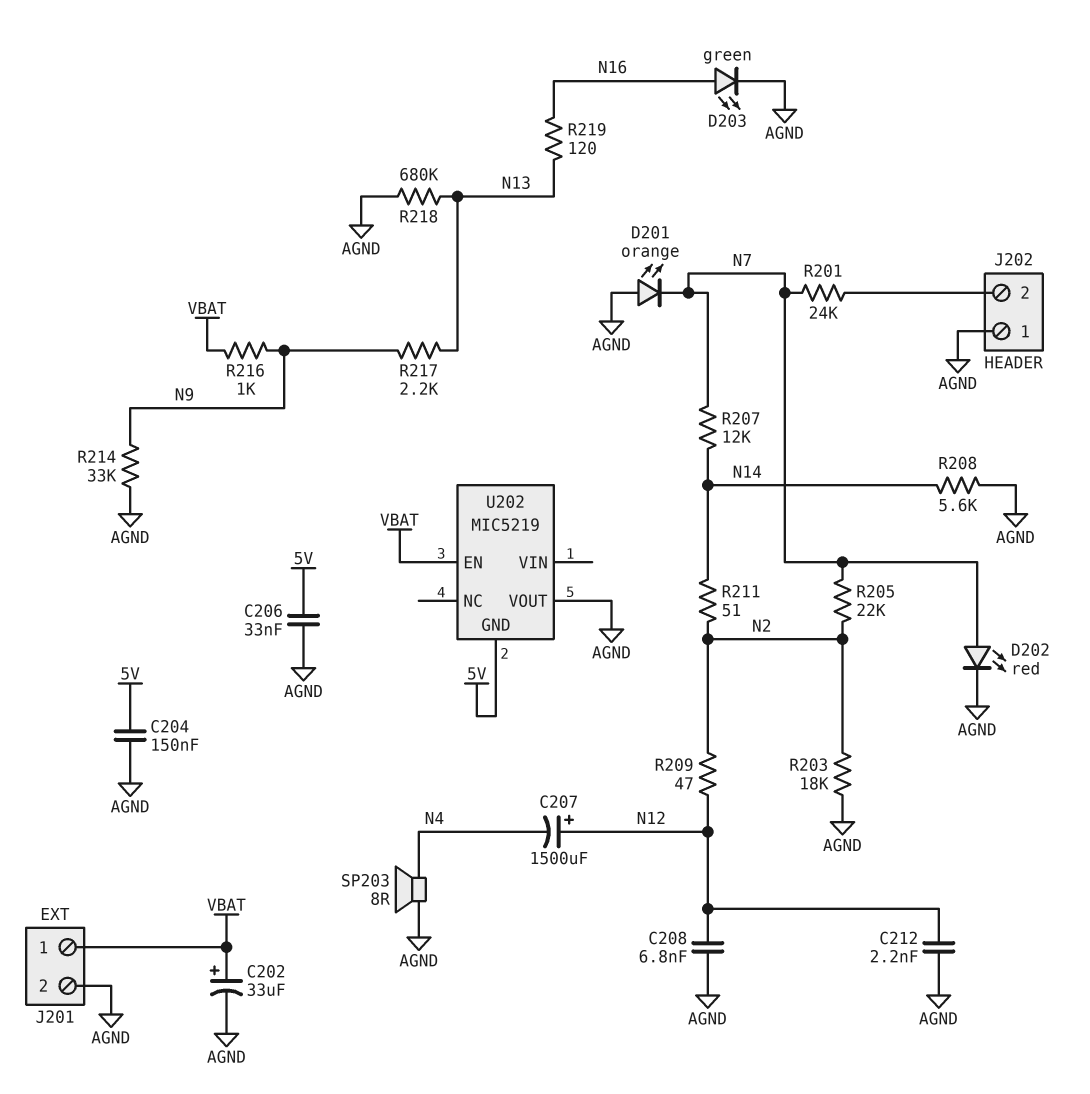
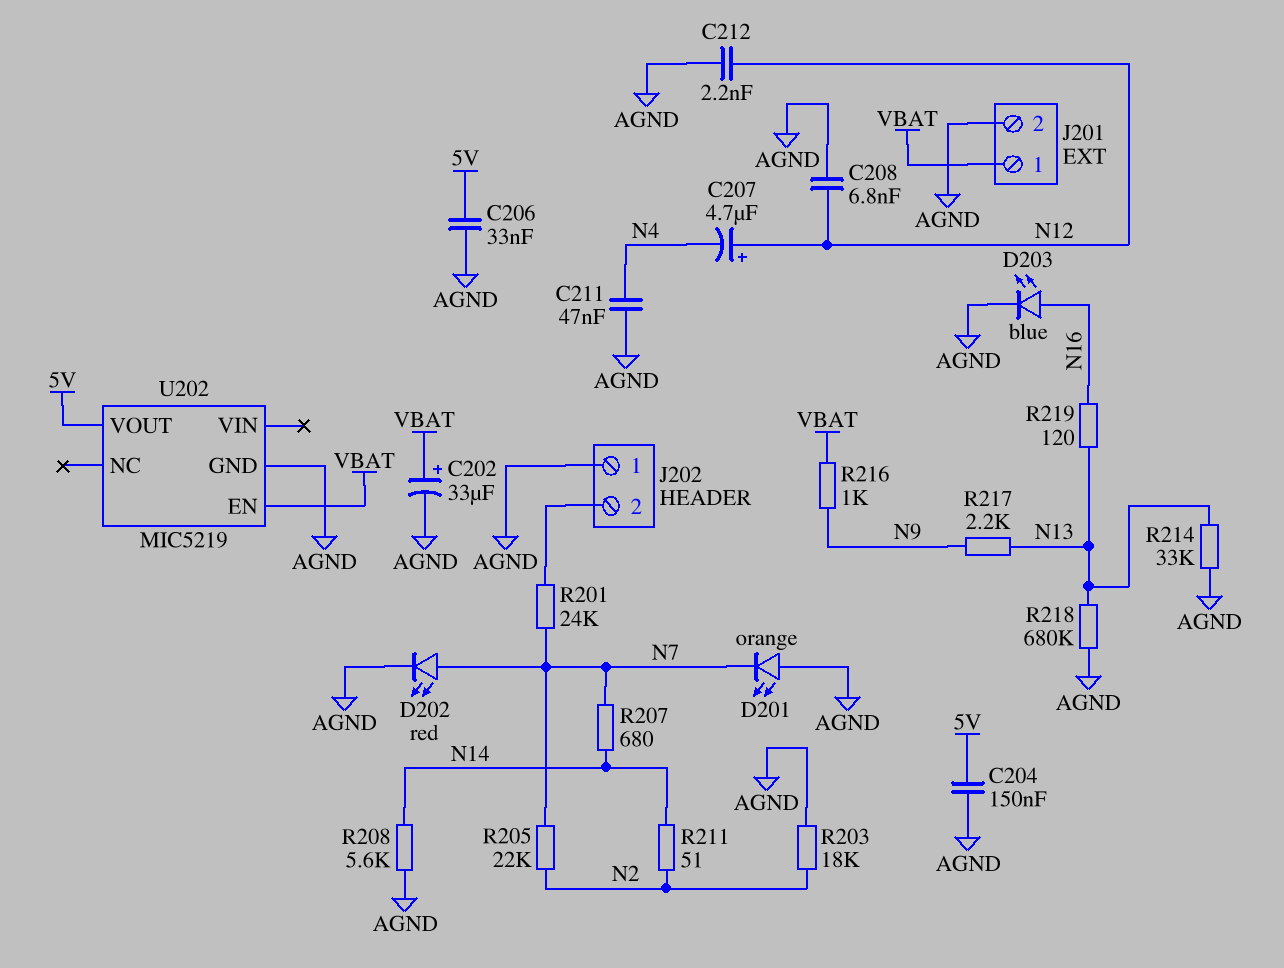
C207: 1500uF (plus N12, minus N4) -> 4.7uF (plus N12, minus N4)
C211: none -> 47nF (AGND, N4)
D203: LED green (A N16, K AGND) -> LED blue (A N16, K AGND)
R207: 12k (N7, N14) -> 680 (N7, N14)
R209: 47 (N2, N12) -> none
R214: 33k (AGND, N9) -> 33k (AGND, N13)
SP203: speaker 8R (AGND, N4) -> none
U202 pin GND: 5V -> AGND
U202 pin VOUT: AGND -> 5V

